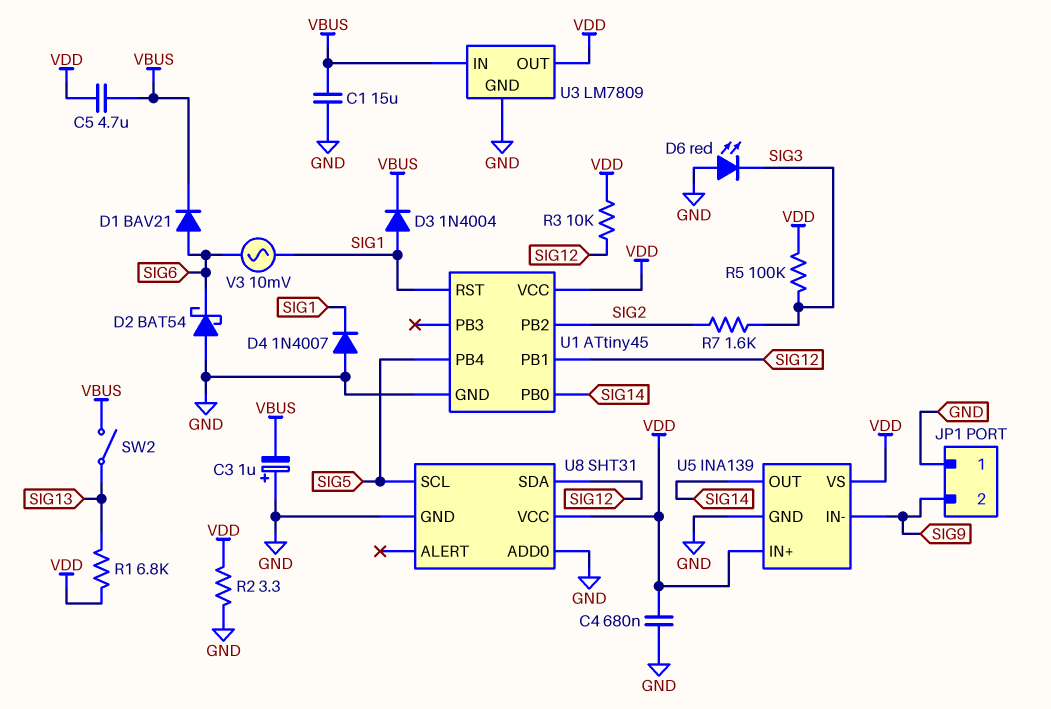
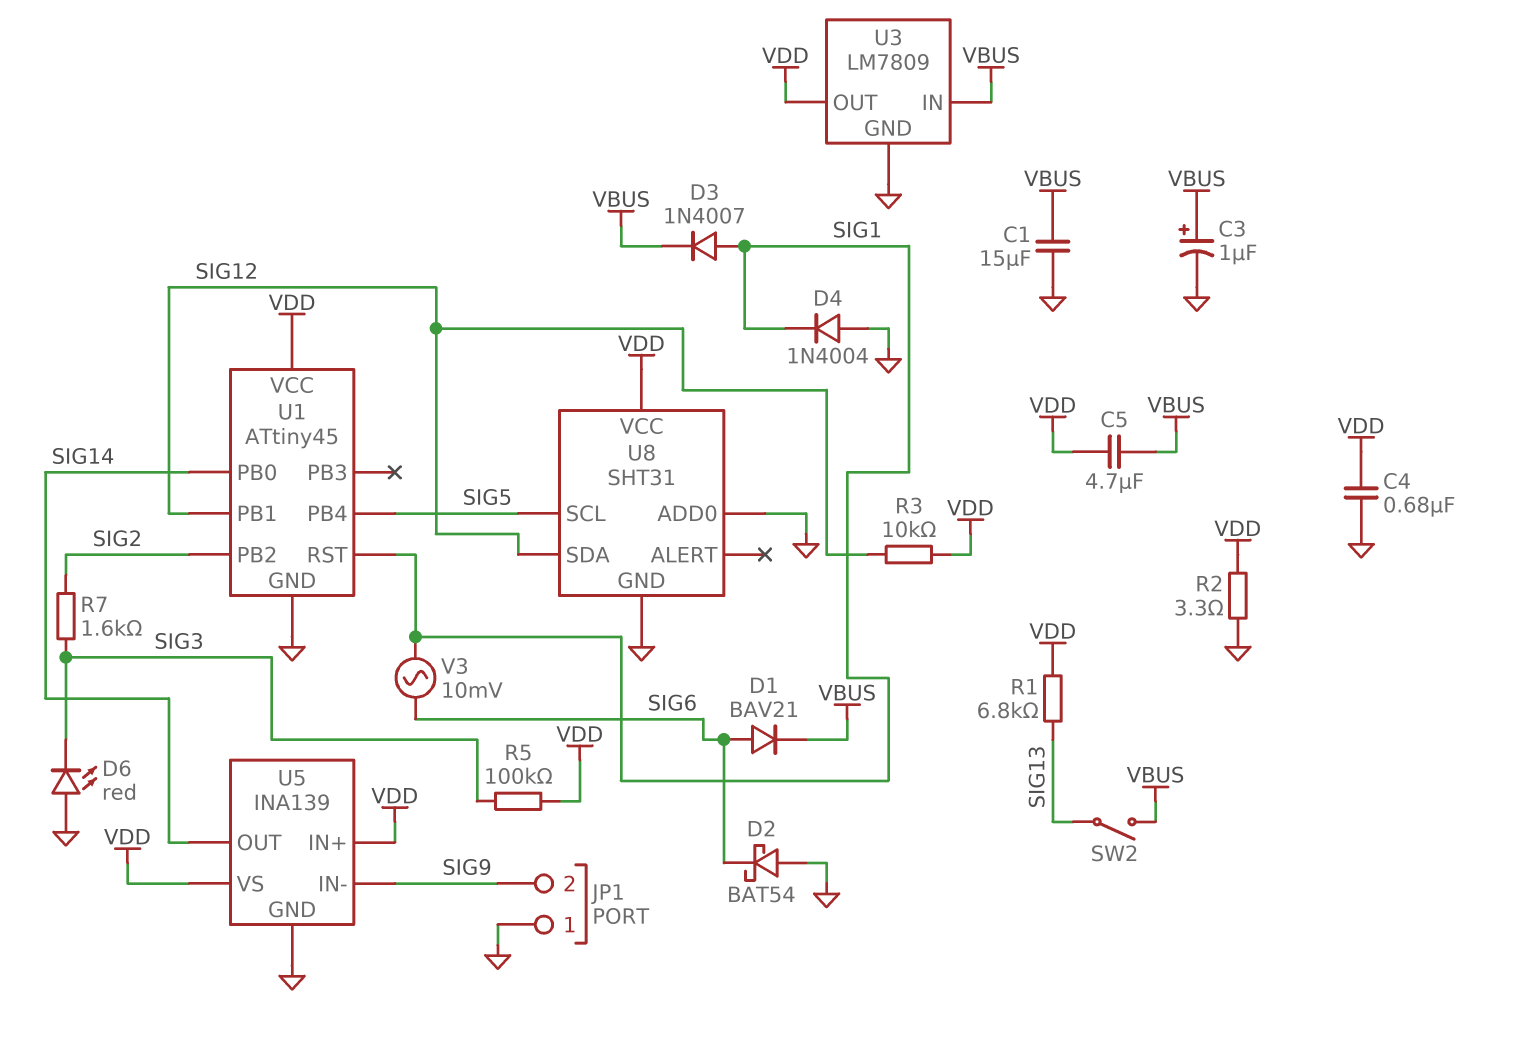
C3: 1uF (plus GND, minus VBUS) -> 1uF (plus VBUS, minus GND)
D3: diode 1N4004 (A SIG1, K VBUS) -> diode 1N4007 (A SIG1, K VBUS)
D4: diode 1N4007 (A GND, K SIG1) -> diode 1N4004 (A GND, K SIG1)

